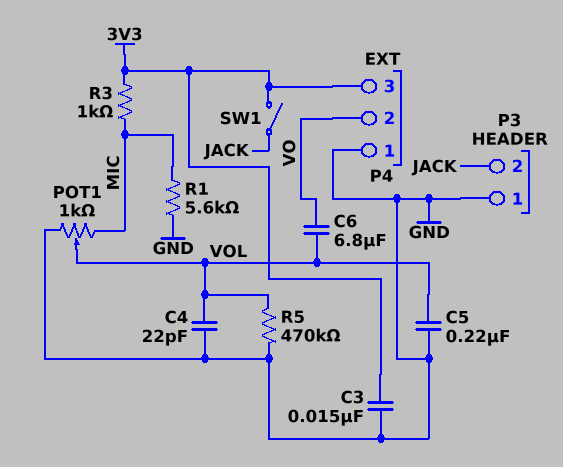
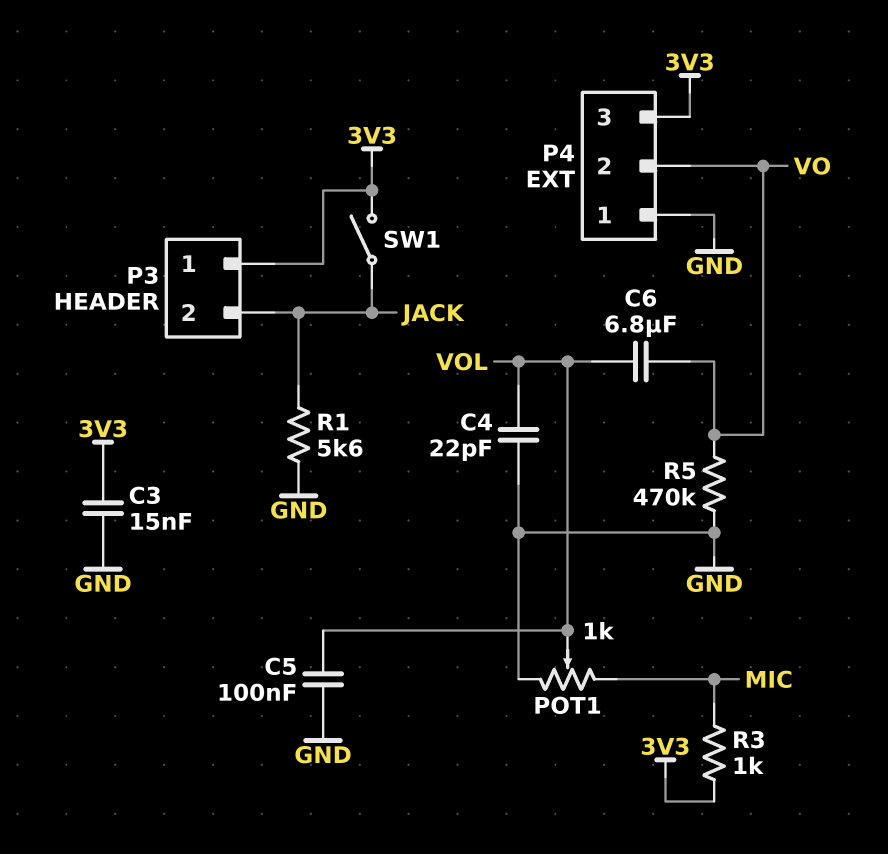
C5: 220nF (GND, VOL) -> 100nF (GND, VOL)
P3 pin 1: GND -> 3V3
R1: 5.6k (GND, MIC) -> 5.6k (GND, JACK)
R5: 470k (GND, VOL) -> 470k (GND, VO)

